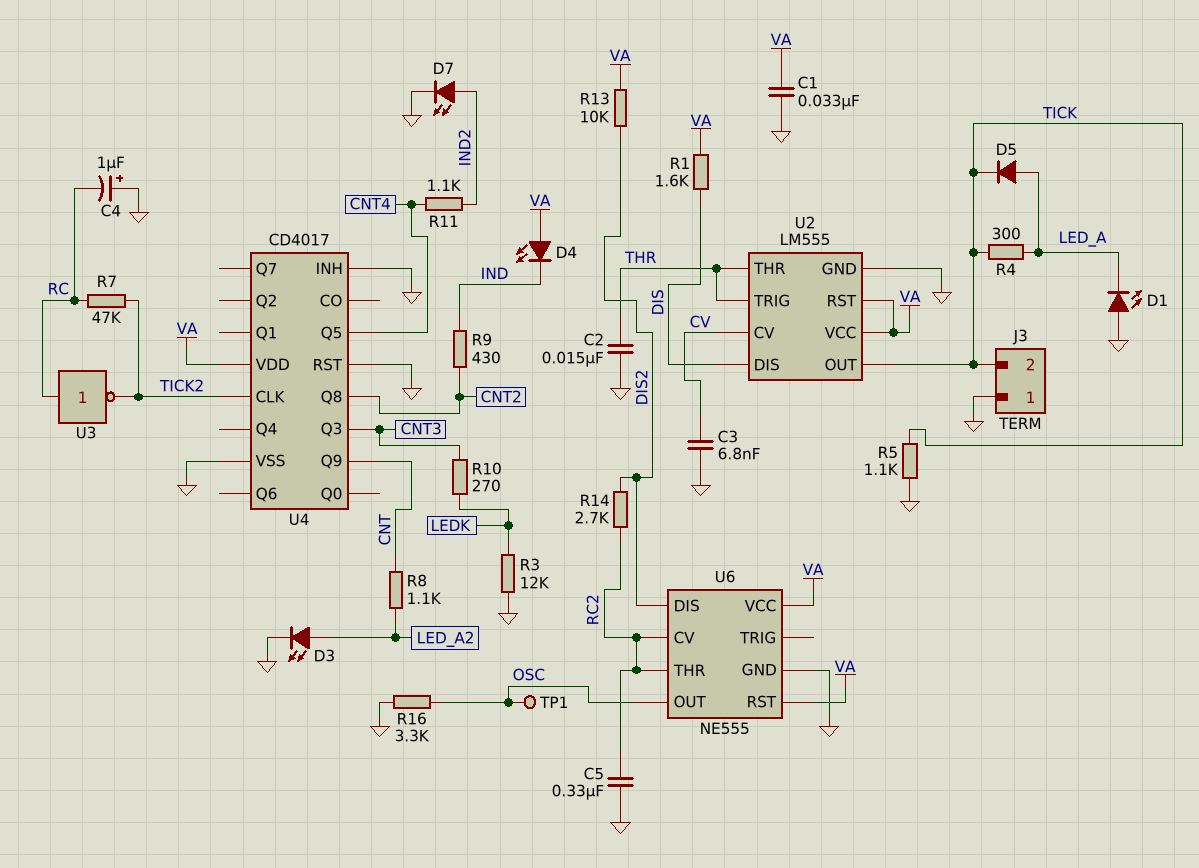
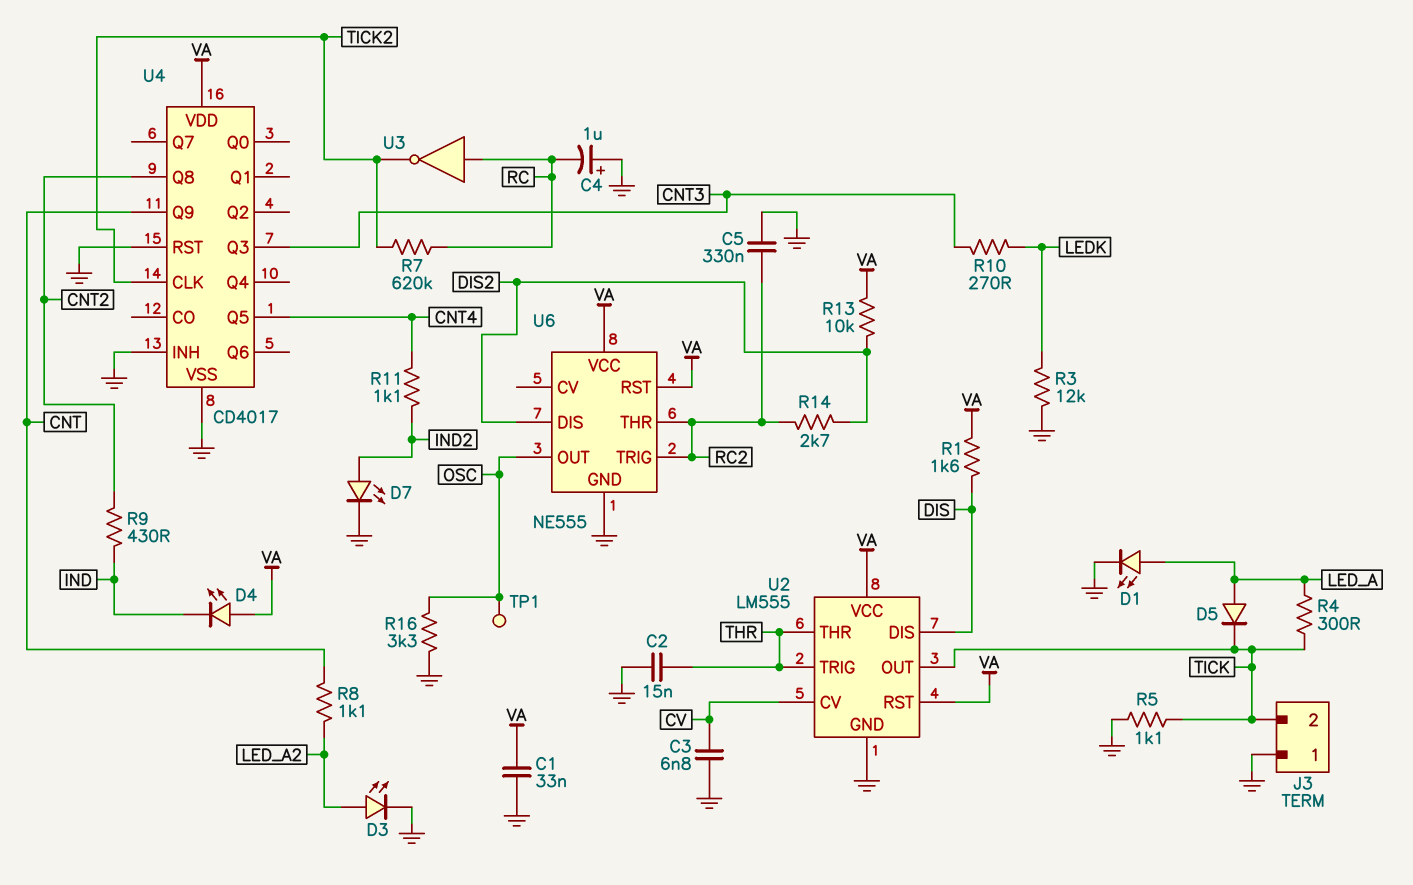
D1: LED (A GND, K LED_A) -> LED (A LED_A, K GND)
R7: 47k (RC, TICK2) -> 620k (RC, TICK2)
U6 pin CV: RC2 -> none
U6 pin TRIG: none -> RC2

